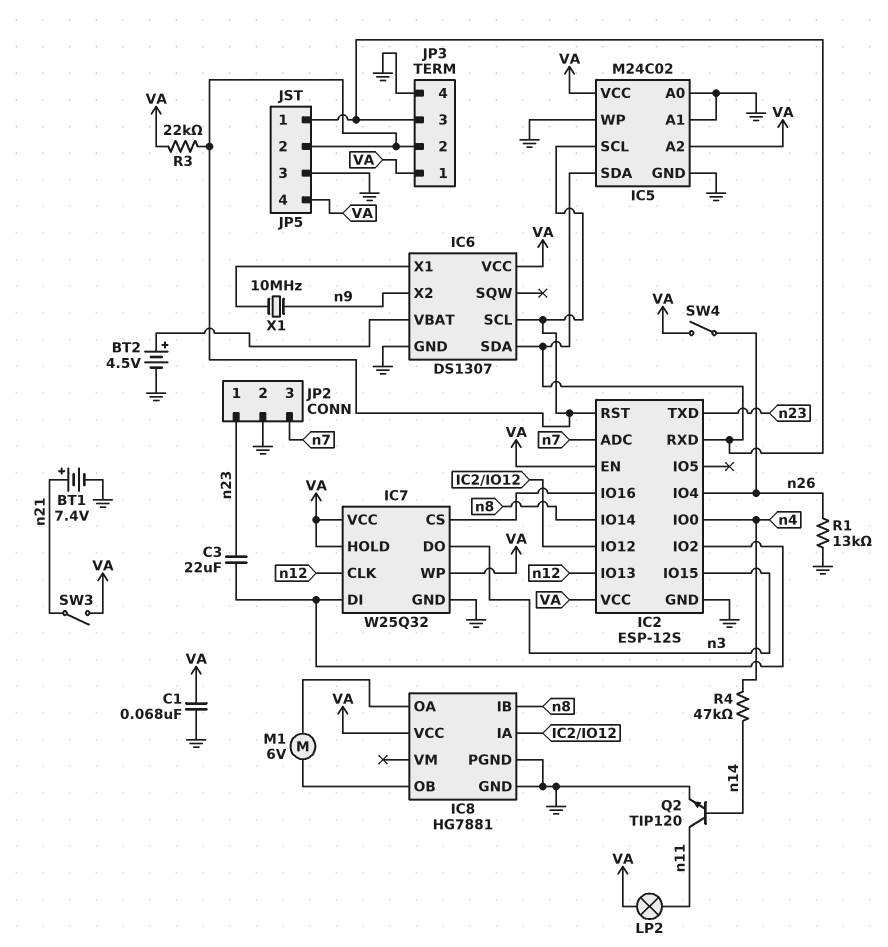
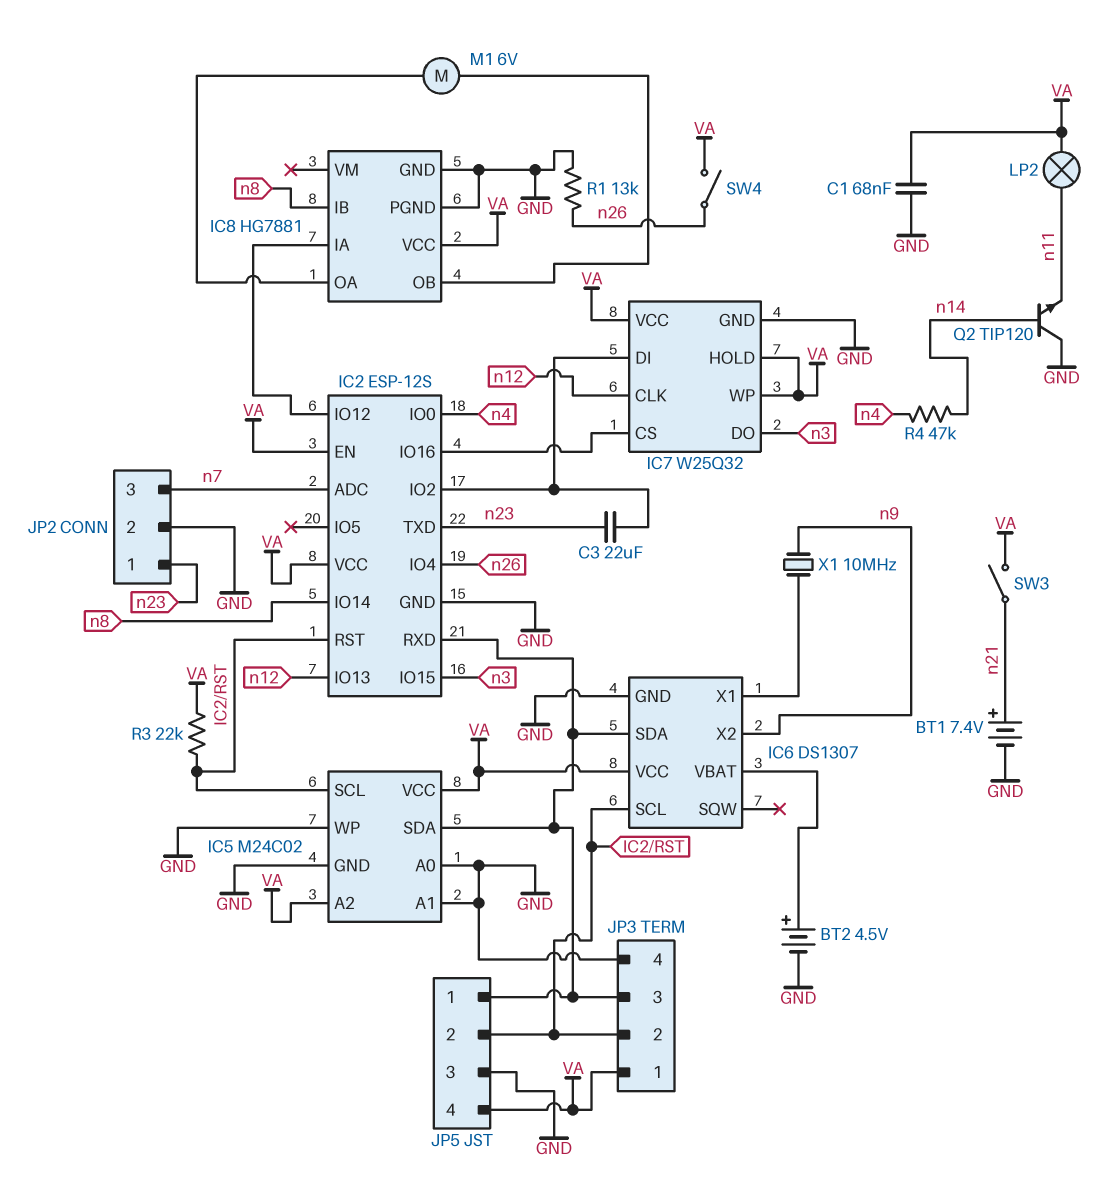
Q2: NPN TIP120 (B n14, C n11, E GND) -> NPN TIP120 (B n14, C GND, E n11)

